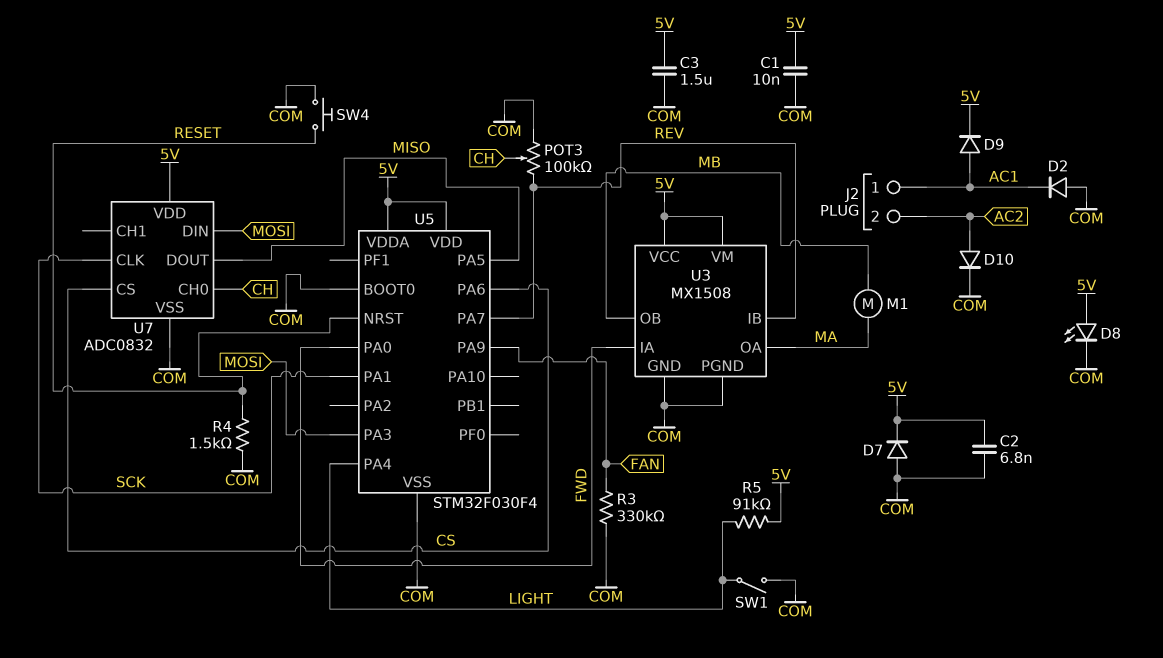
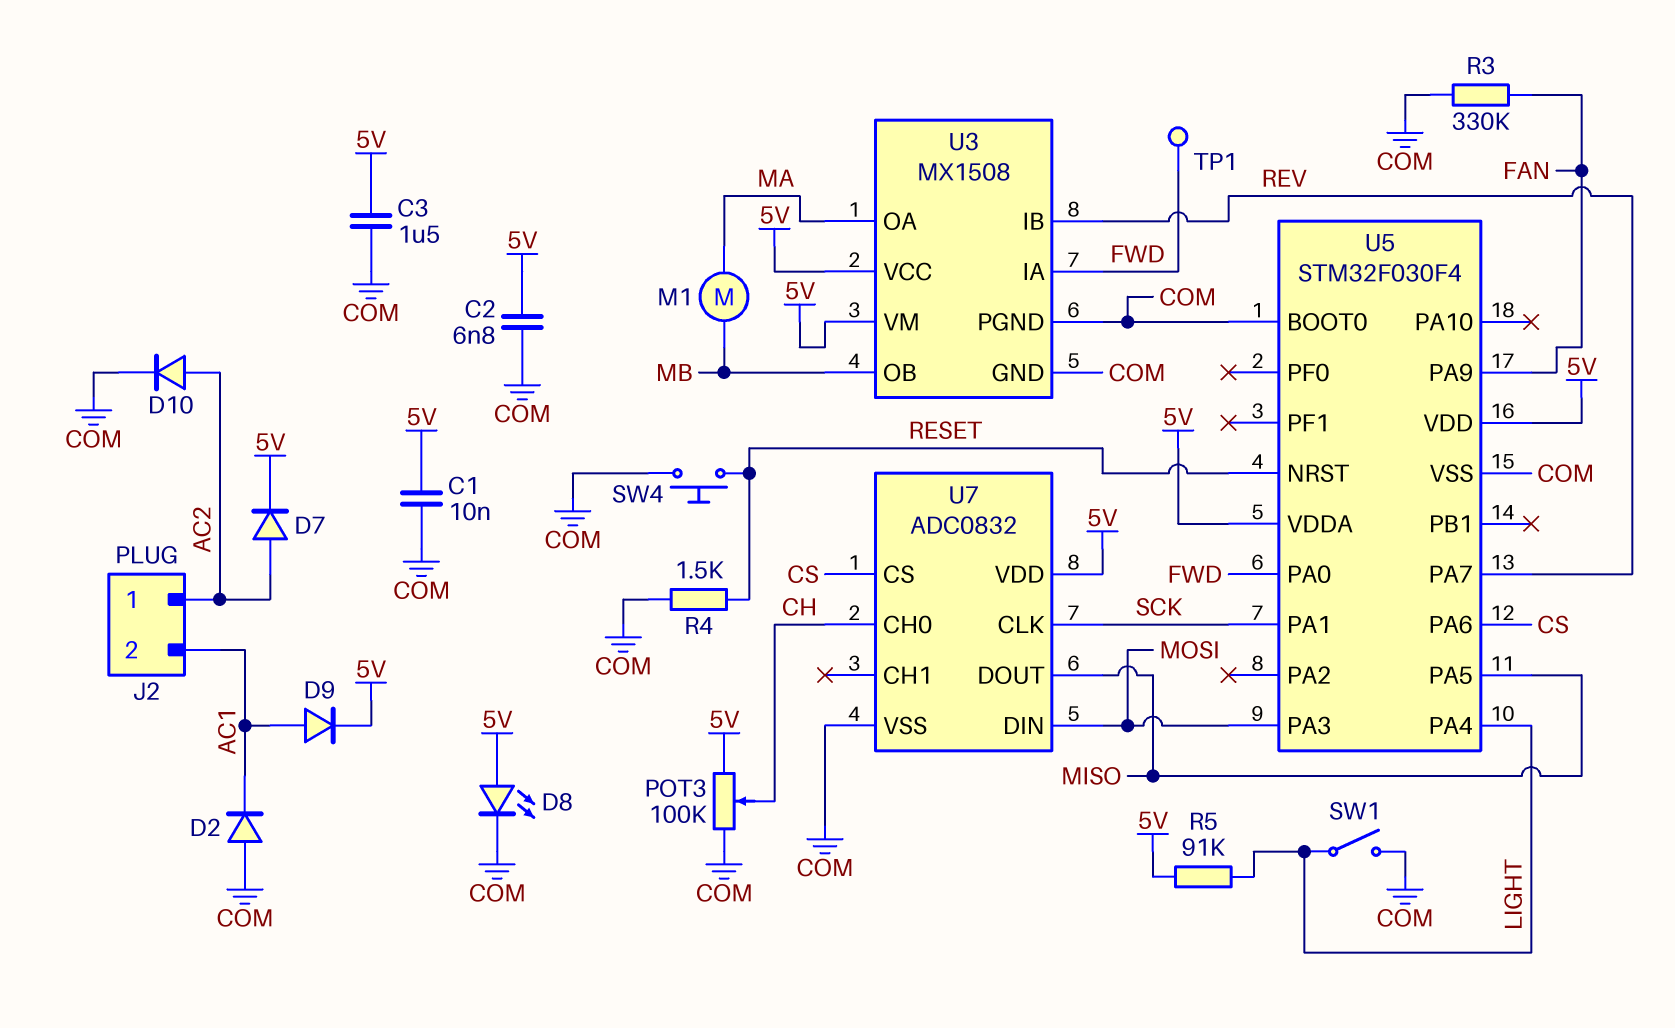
D7: diode (A COM, K 5V) -> diode (A AC2, K 5V)
J2 pin 1: AC1 -> AC2
J2 pin 2: AC2 -> AC1
POT3: 100k (COM, REV, wiper CH) -> 100k (5V, COM, wiper CH)
TP1: none -> test point (FWD)

